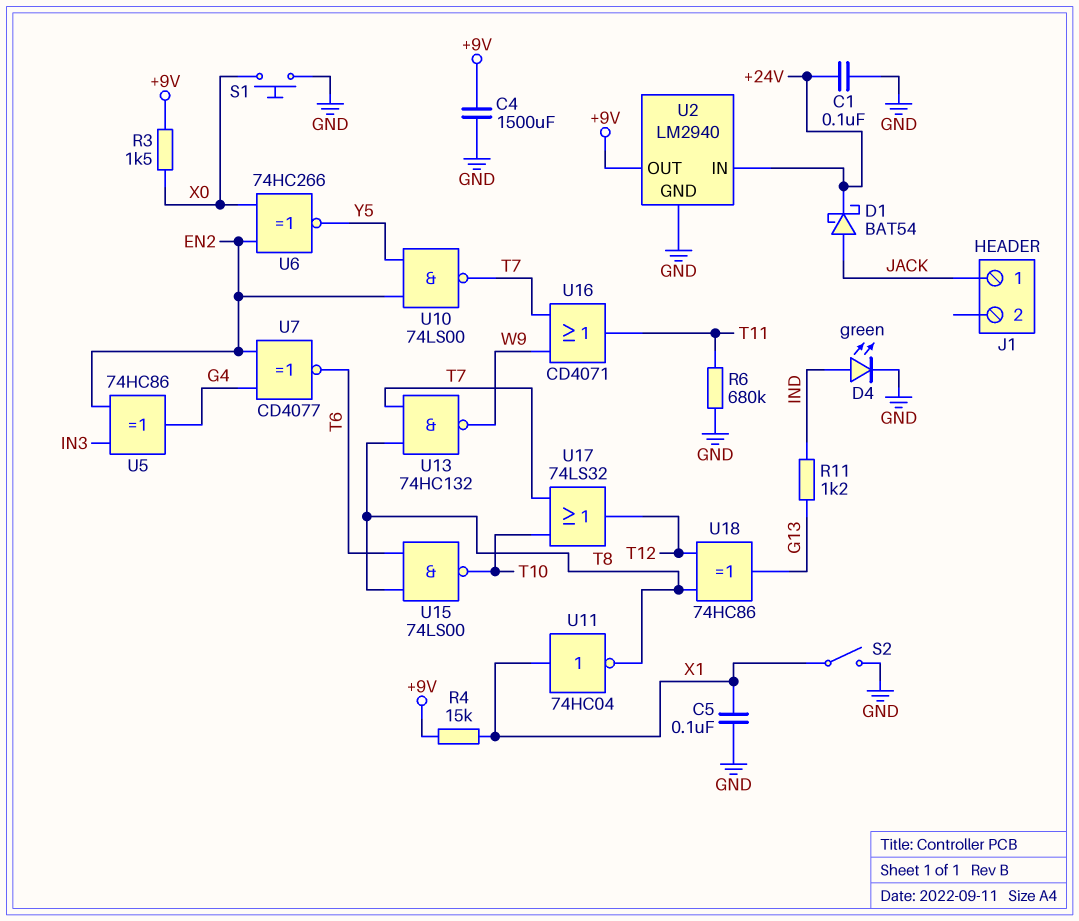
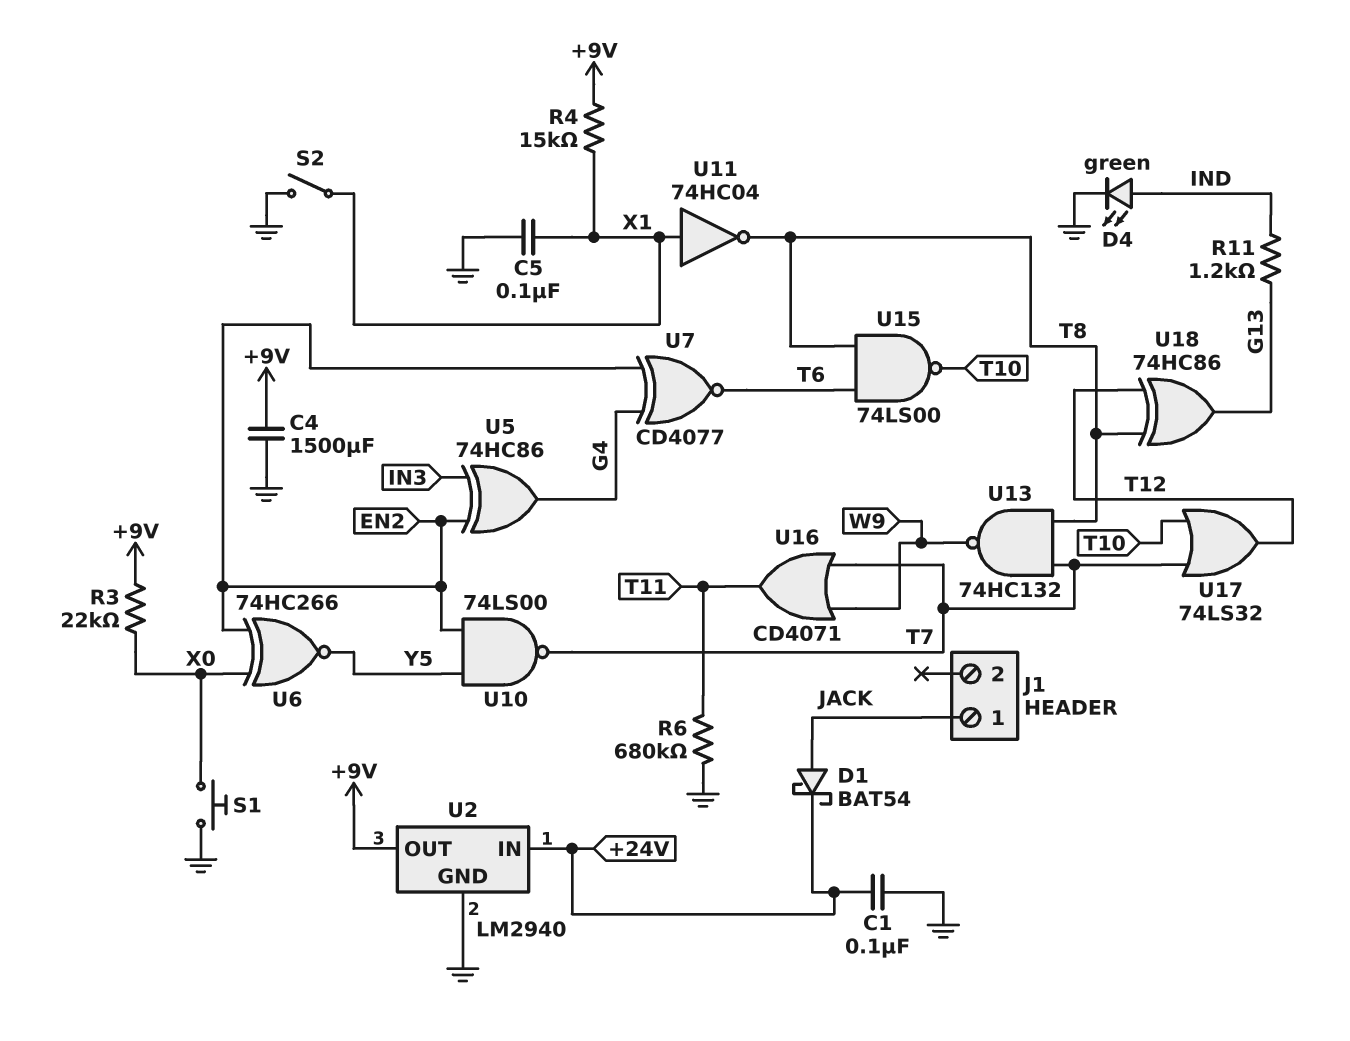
R3: 1.5k (+9V, X0) -> 22k (+9V, X0)

